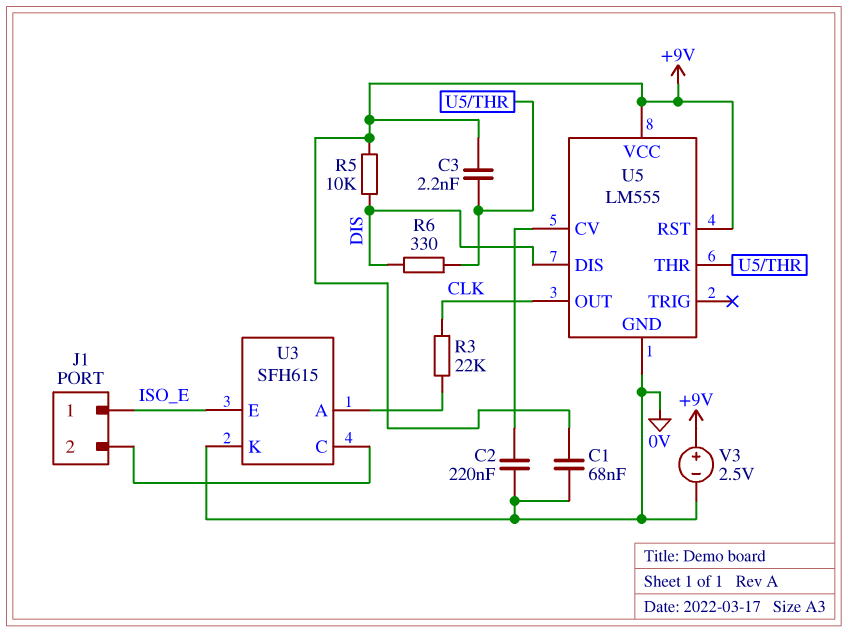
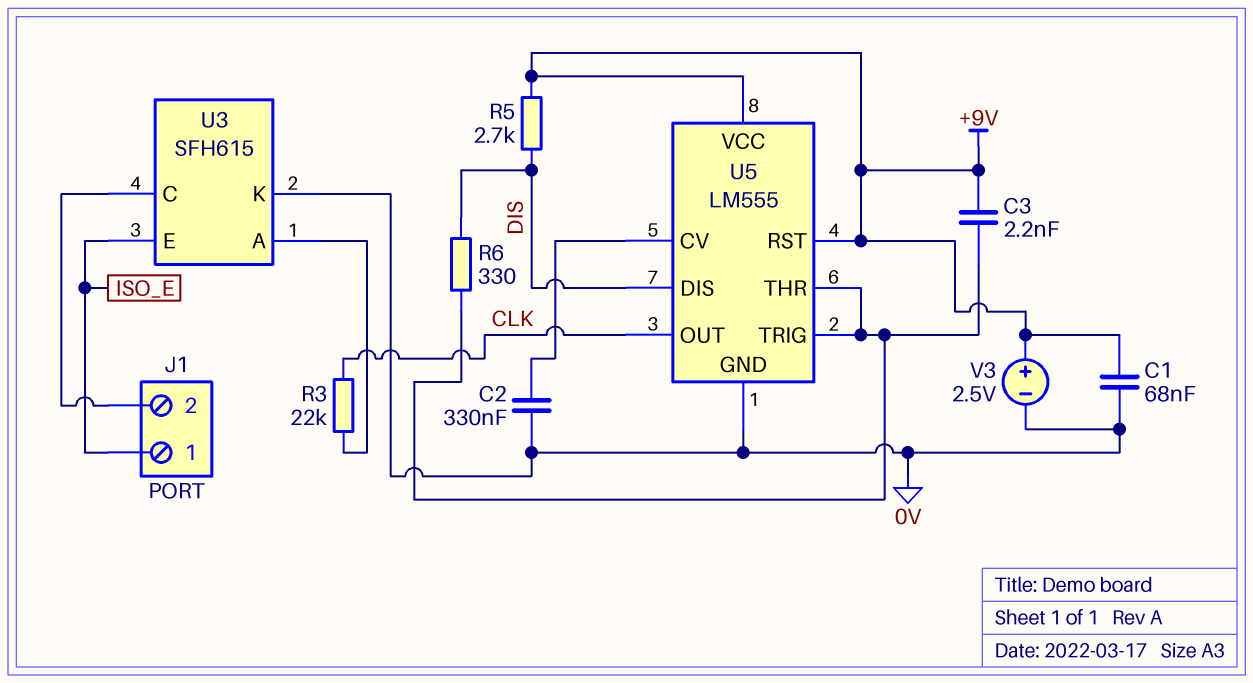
C2: 220nF (0V, U5/CV) -> 330nF (0V, U5/CV)
R5: 10k (+9V, DIS) -> 2.7k (+9V, DIS)
U5 pin TRIG: none -> U5/THR

